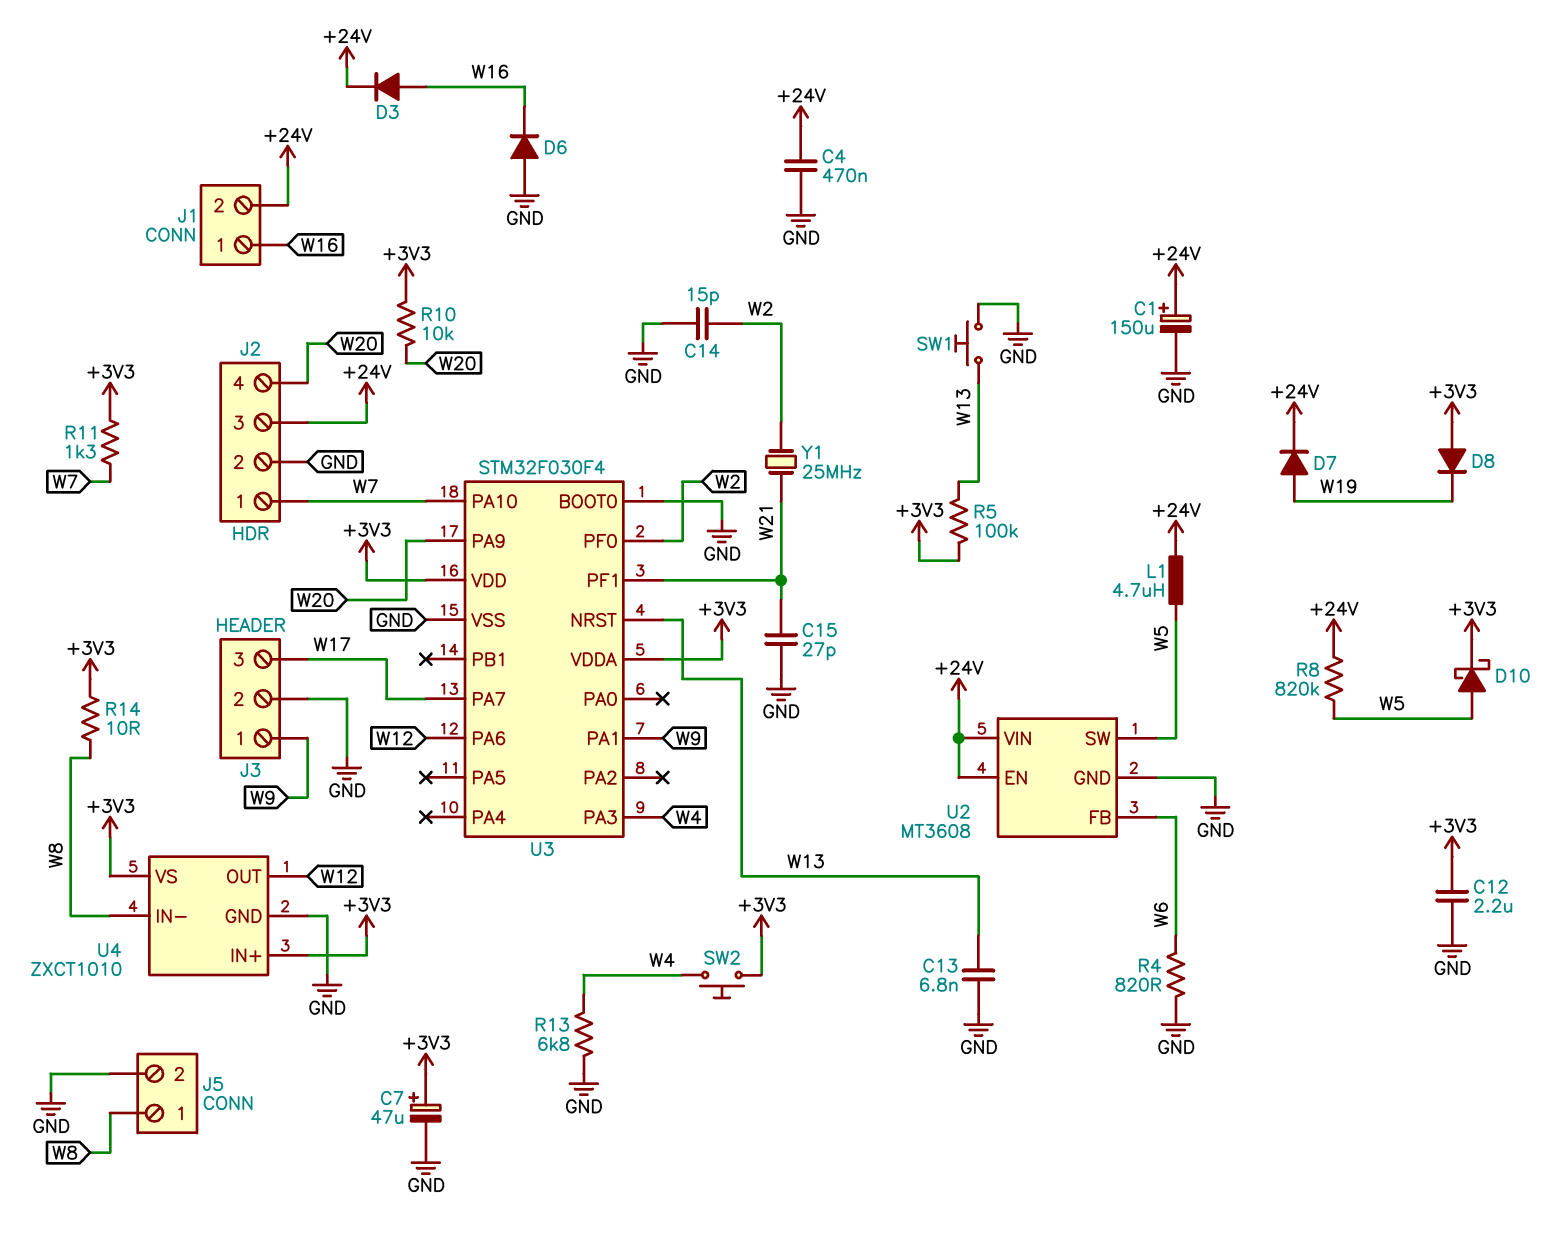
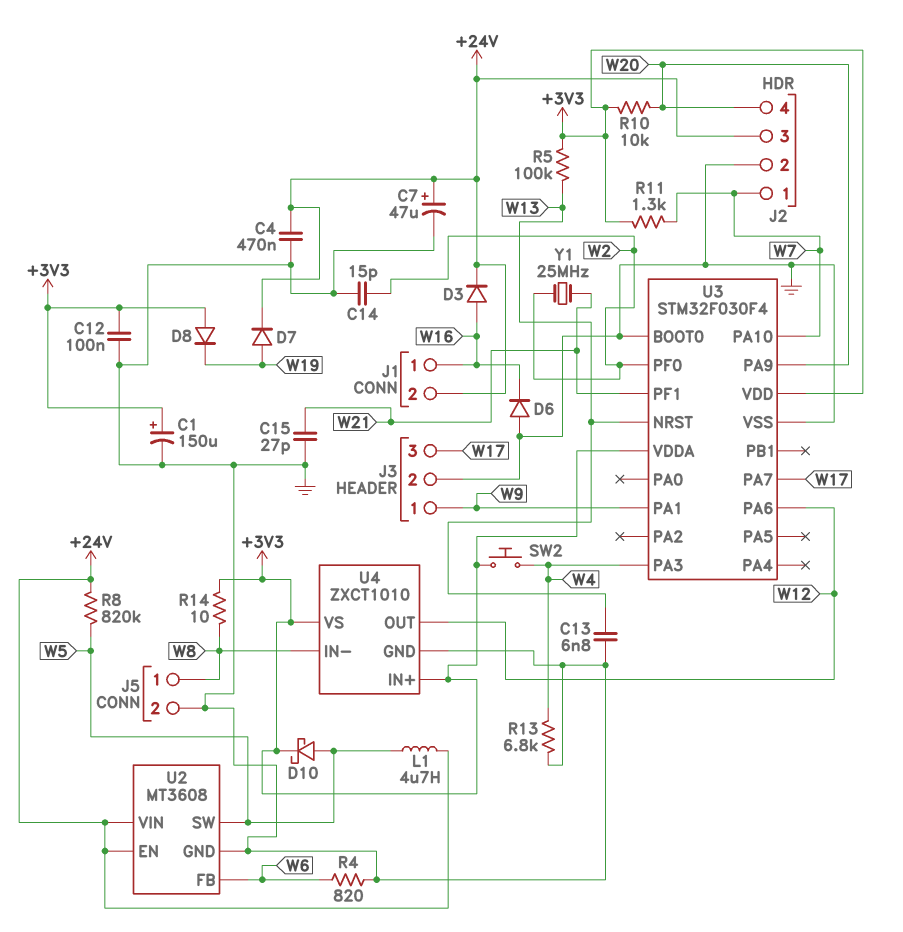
C1: 150uF (plus +24V, minus GND) -> 150uF (plus +3V3, minus GND)
C7: 47uF (plus +3V3, minus GND) -> 47uF (plus +24V, minus GND)
C12: 2.2uF (+3V3, GND) -> 100nF (+3V3, GND)
SW1: button (GND, W13) -> none

